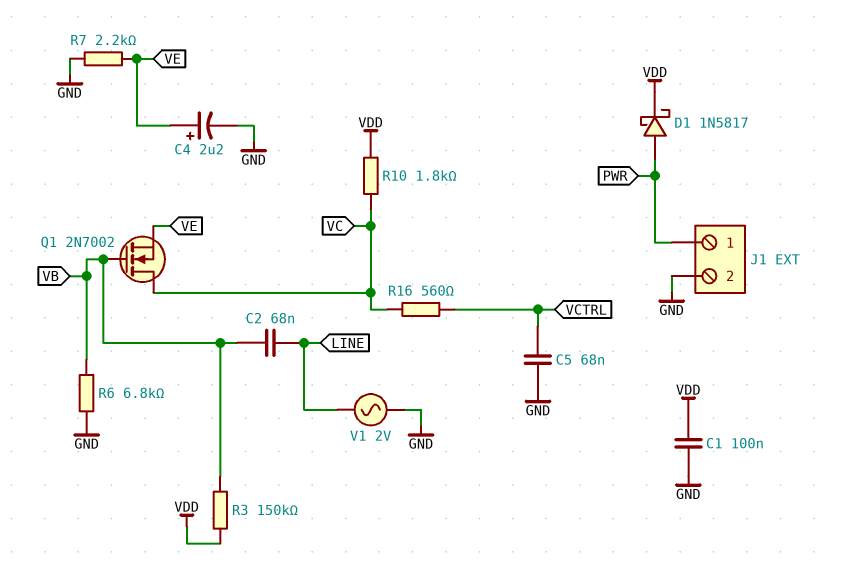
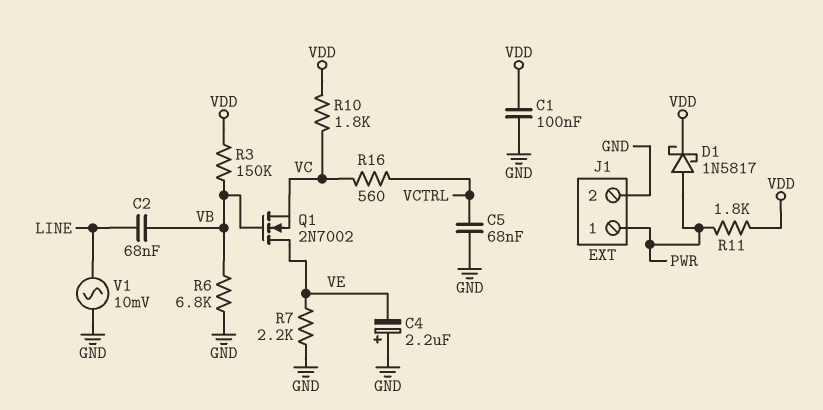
C4: 2.2uF (plus VE, minus GND) -> 2.2uF (plus GND, minus VE)
Q1: NMOS 2N7002 (G VB, D VC, S VE) -> NMOS 2N7002 (G VB, D VE, S VC)
R11: none -> 1.8k (PWR, VDD)
V1: AC 2V (GND, LINE) -> AC 10mV (GND, LINE)

